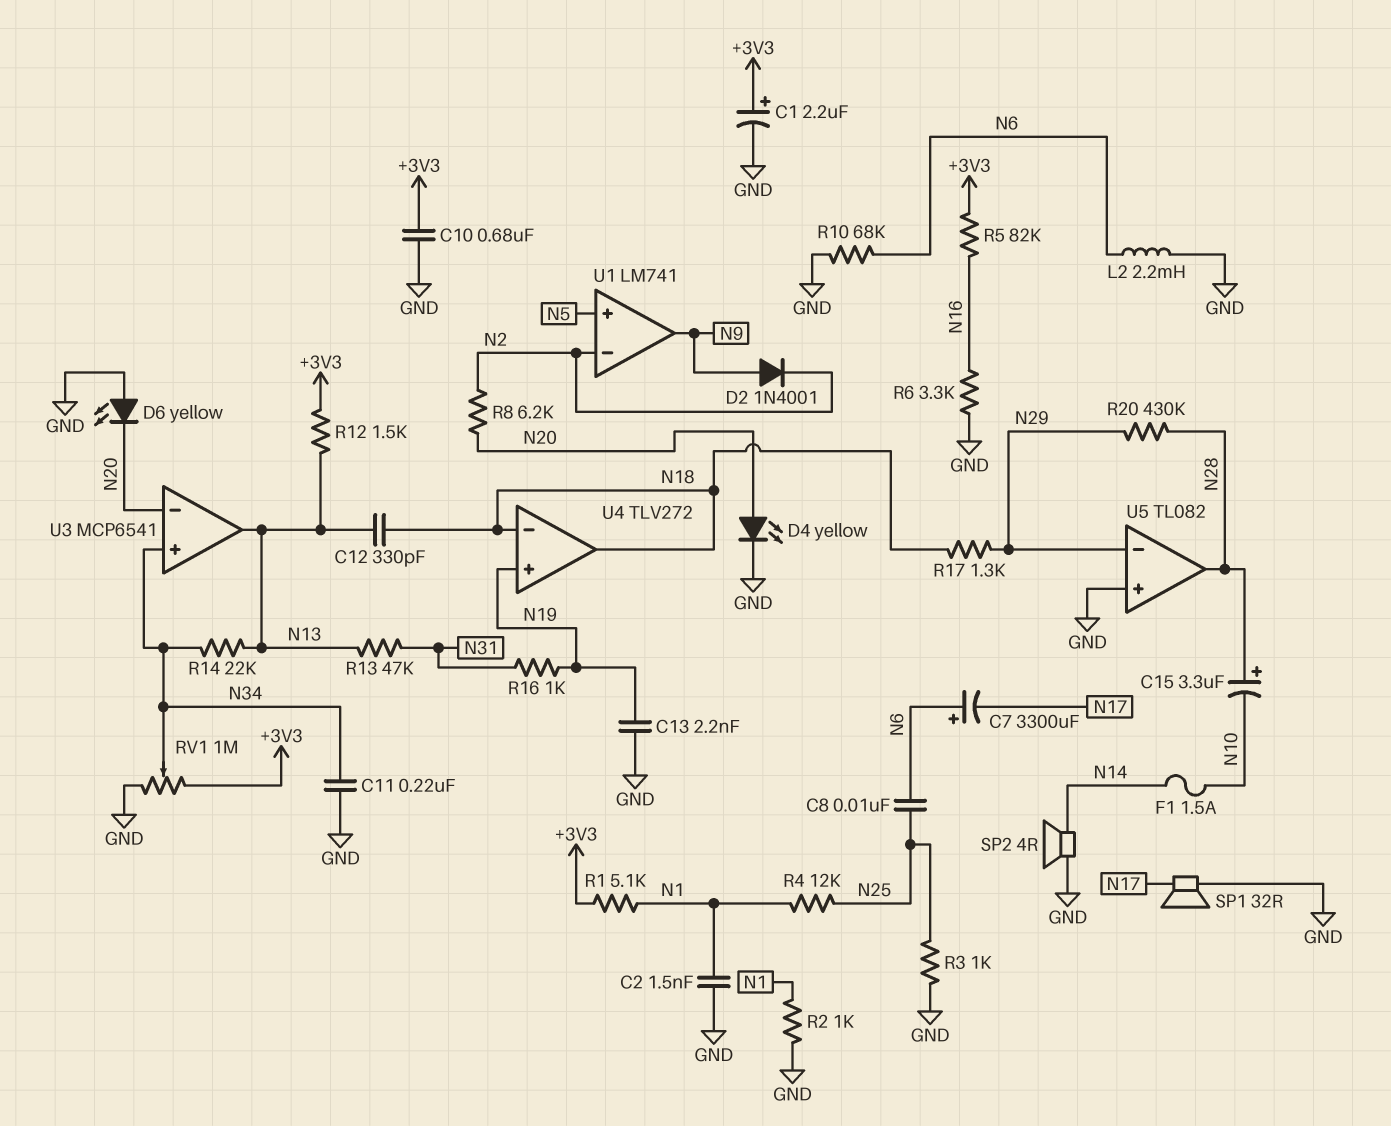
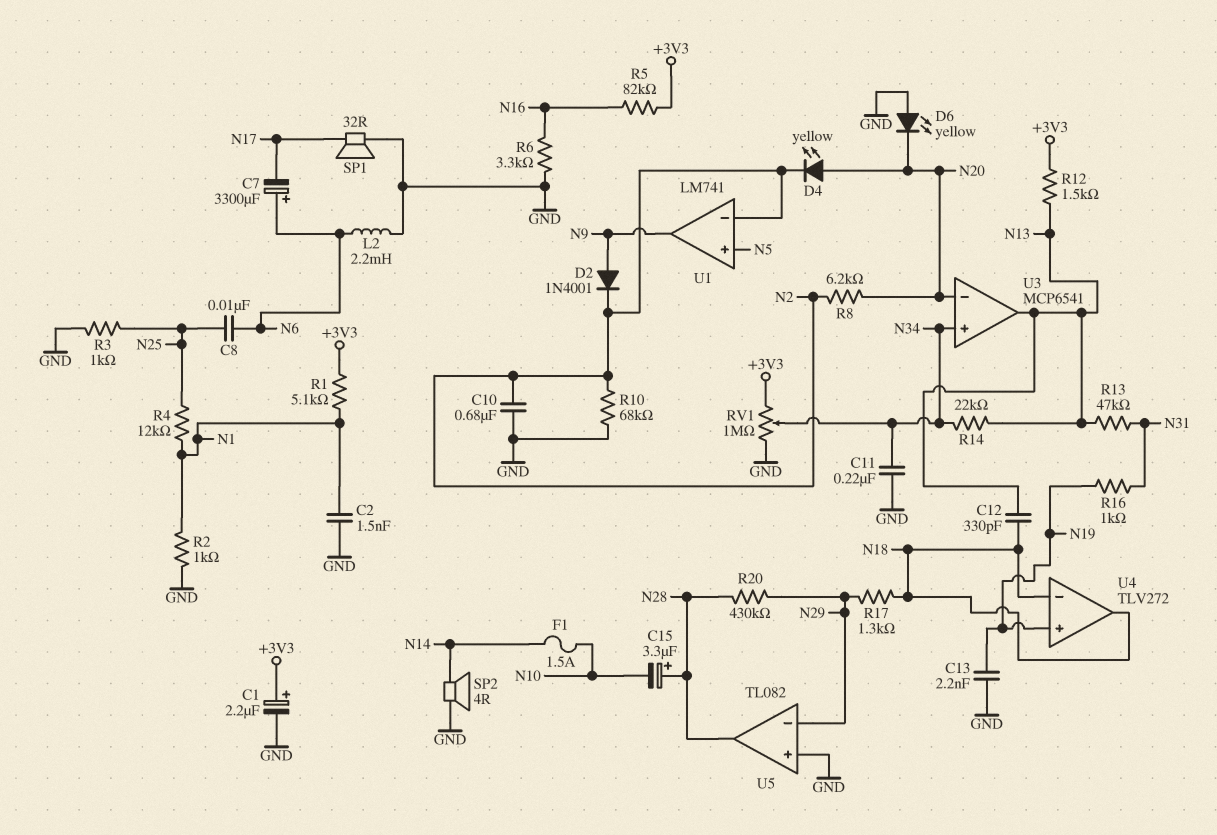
C10: 680nF (+3V3, GND) -> 680nF (GND, N2)
D4: LED yellow (A N20, K GND) -> LED yellow (A N20, K N2)
R10: 68k (GND, N6) -> 68k (GND, N2)

